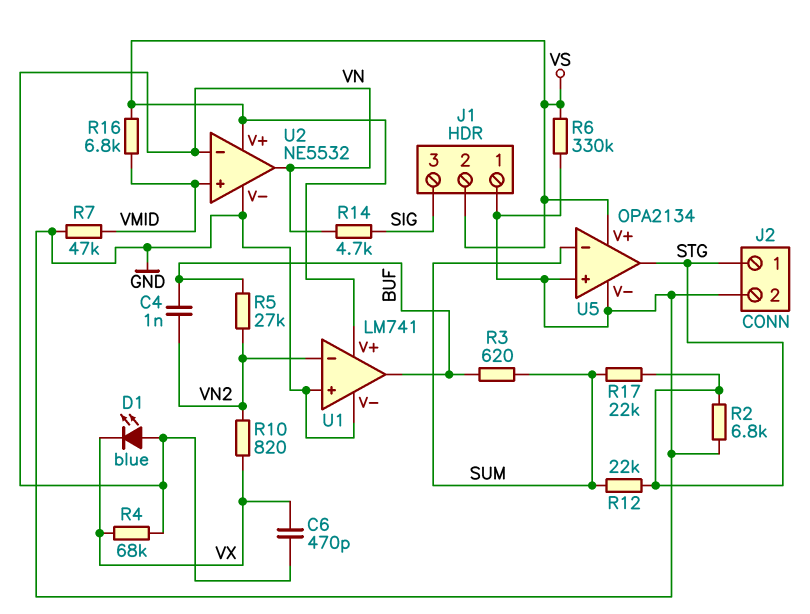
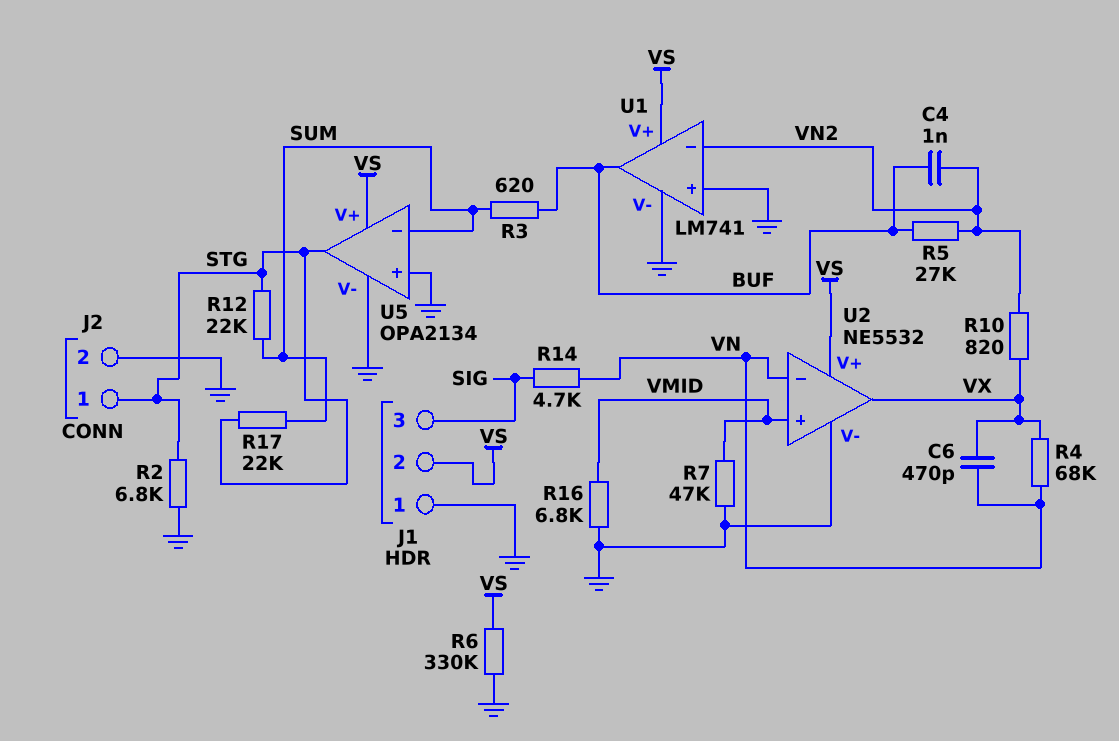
D1: LED blue (A VN, K VX) -> none
R16: 6.8k (VMID, VS) -> 6.8k (GND, VMID)
U2 pin out: VN -> VX

